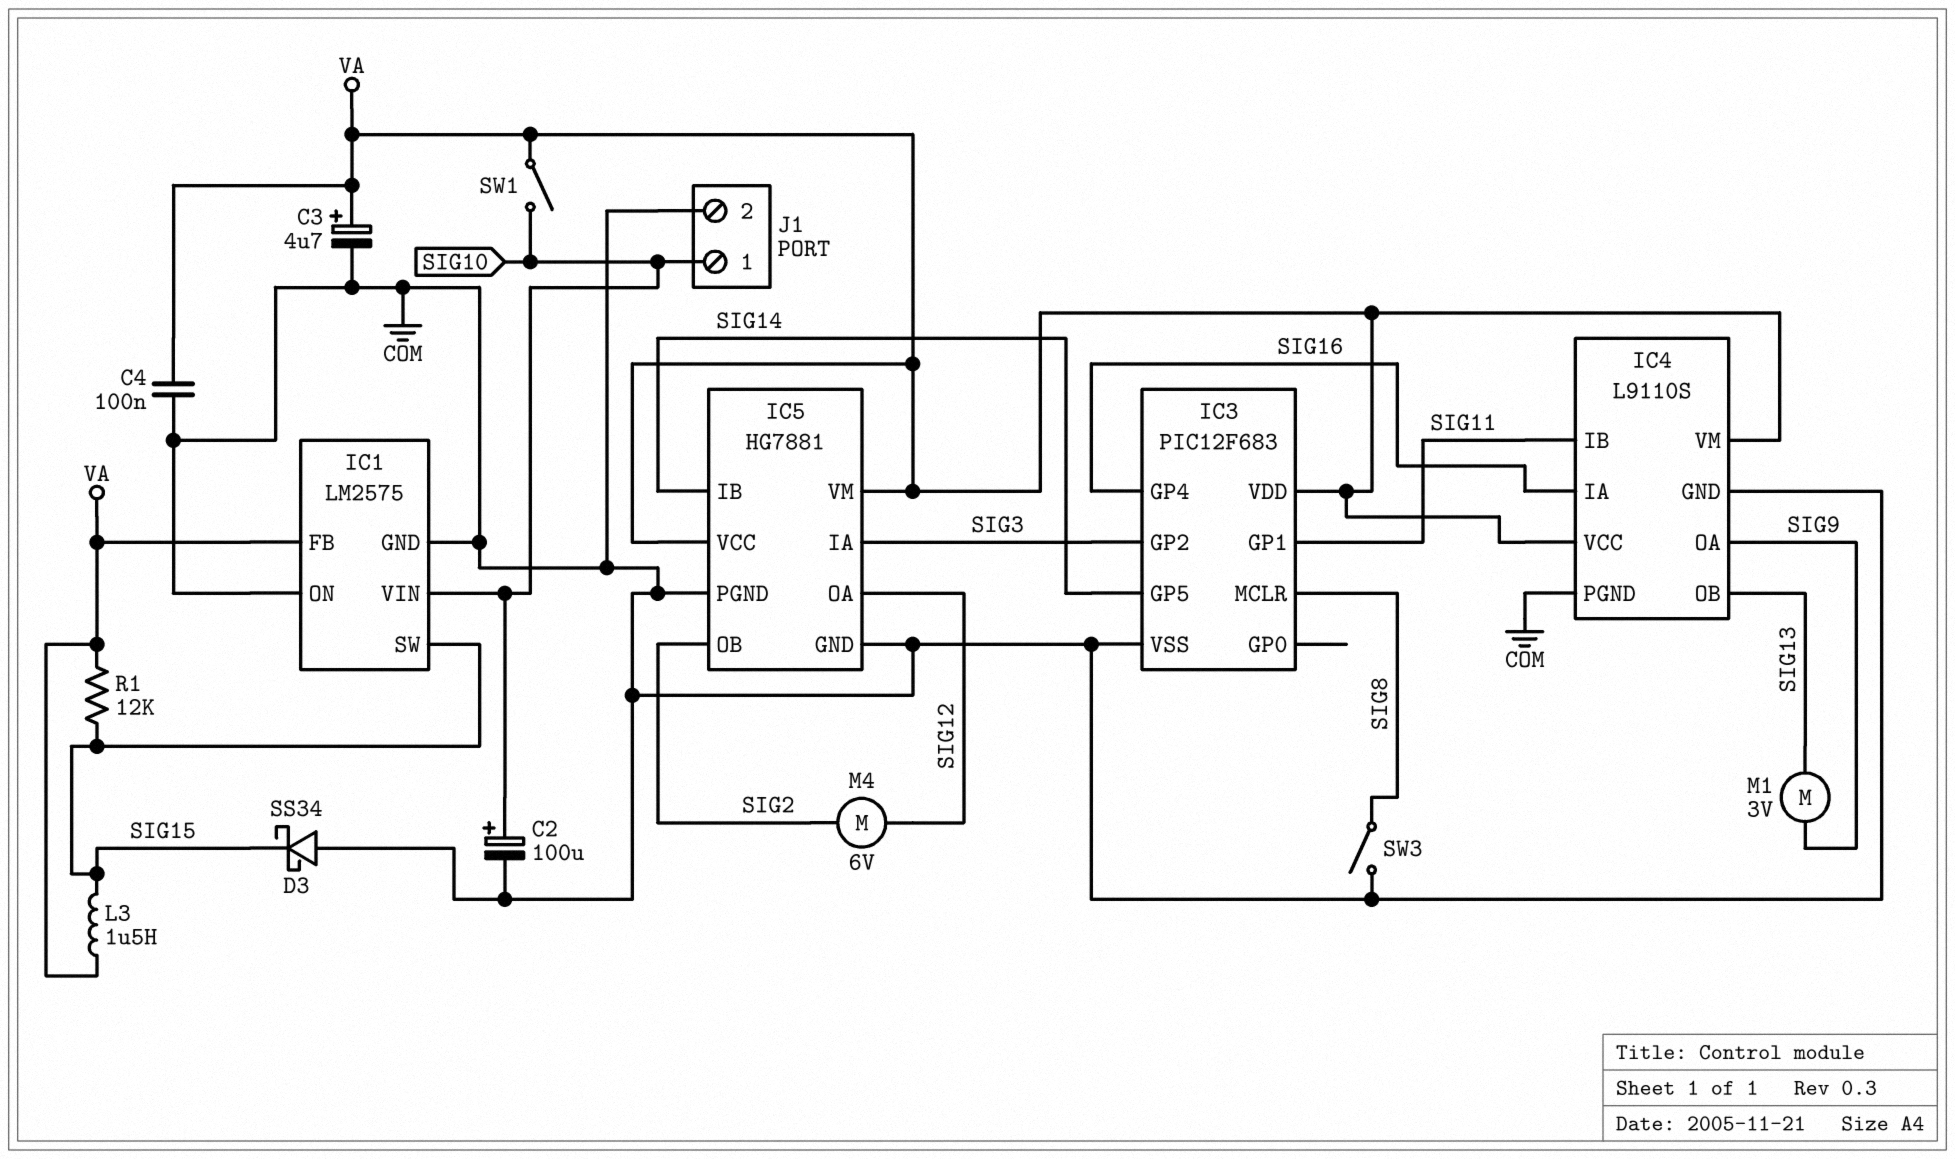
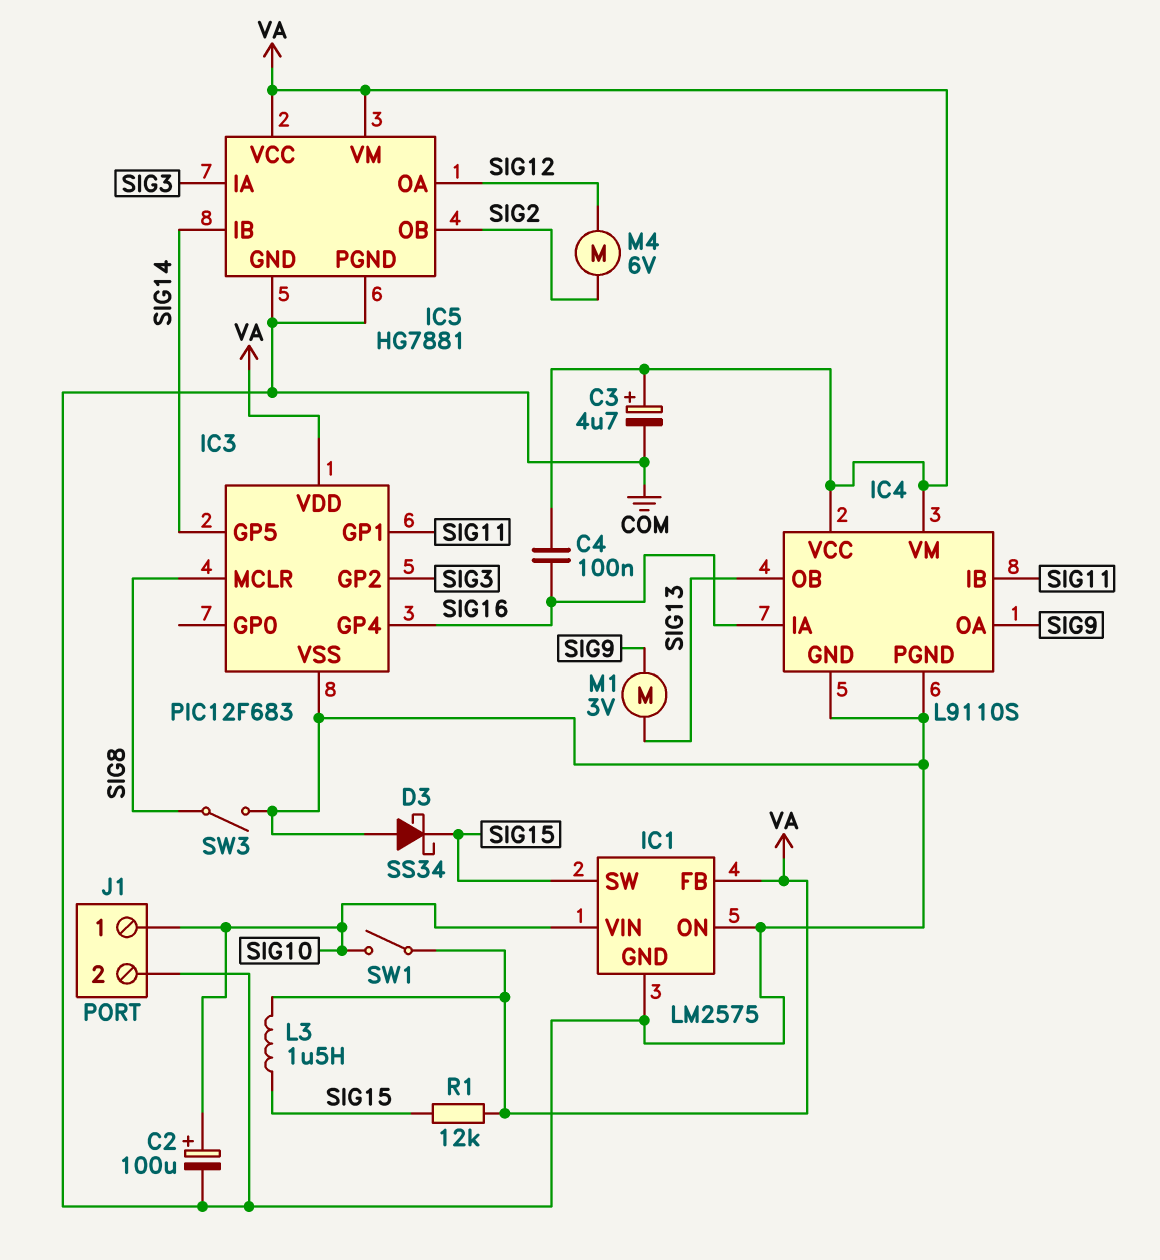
C4: 100nF (COM, VA) -> 100nF (SIG16, VA)

